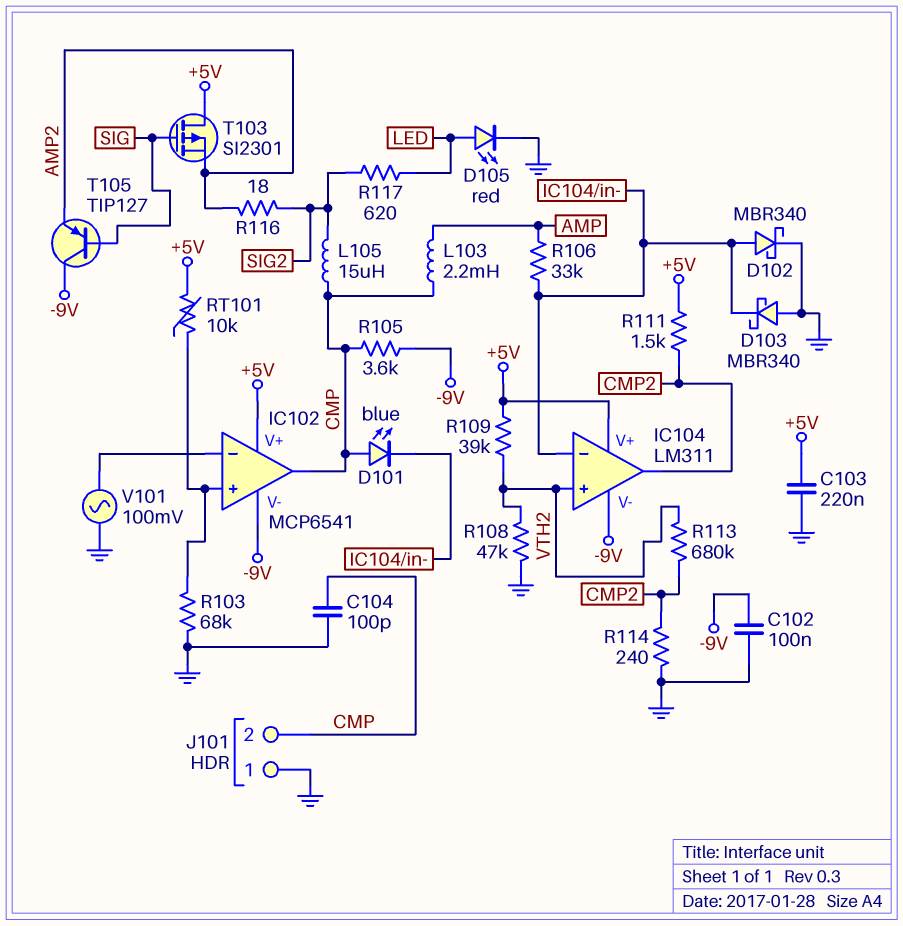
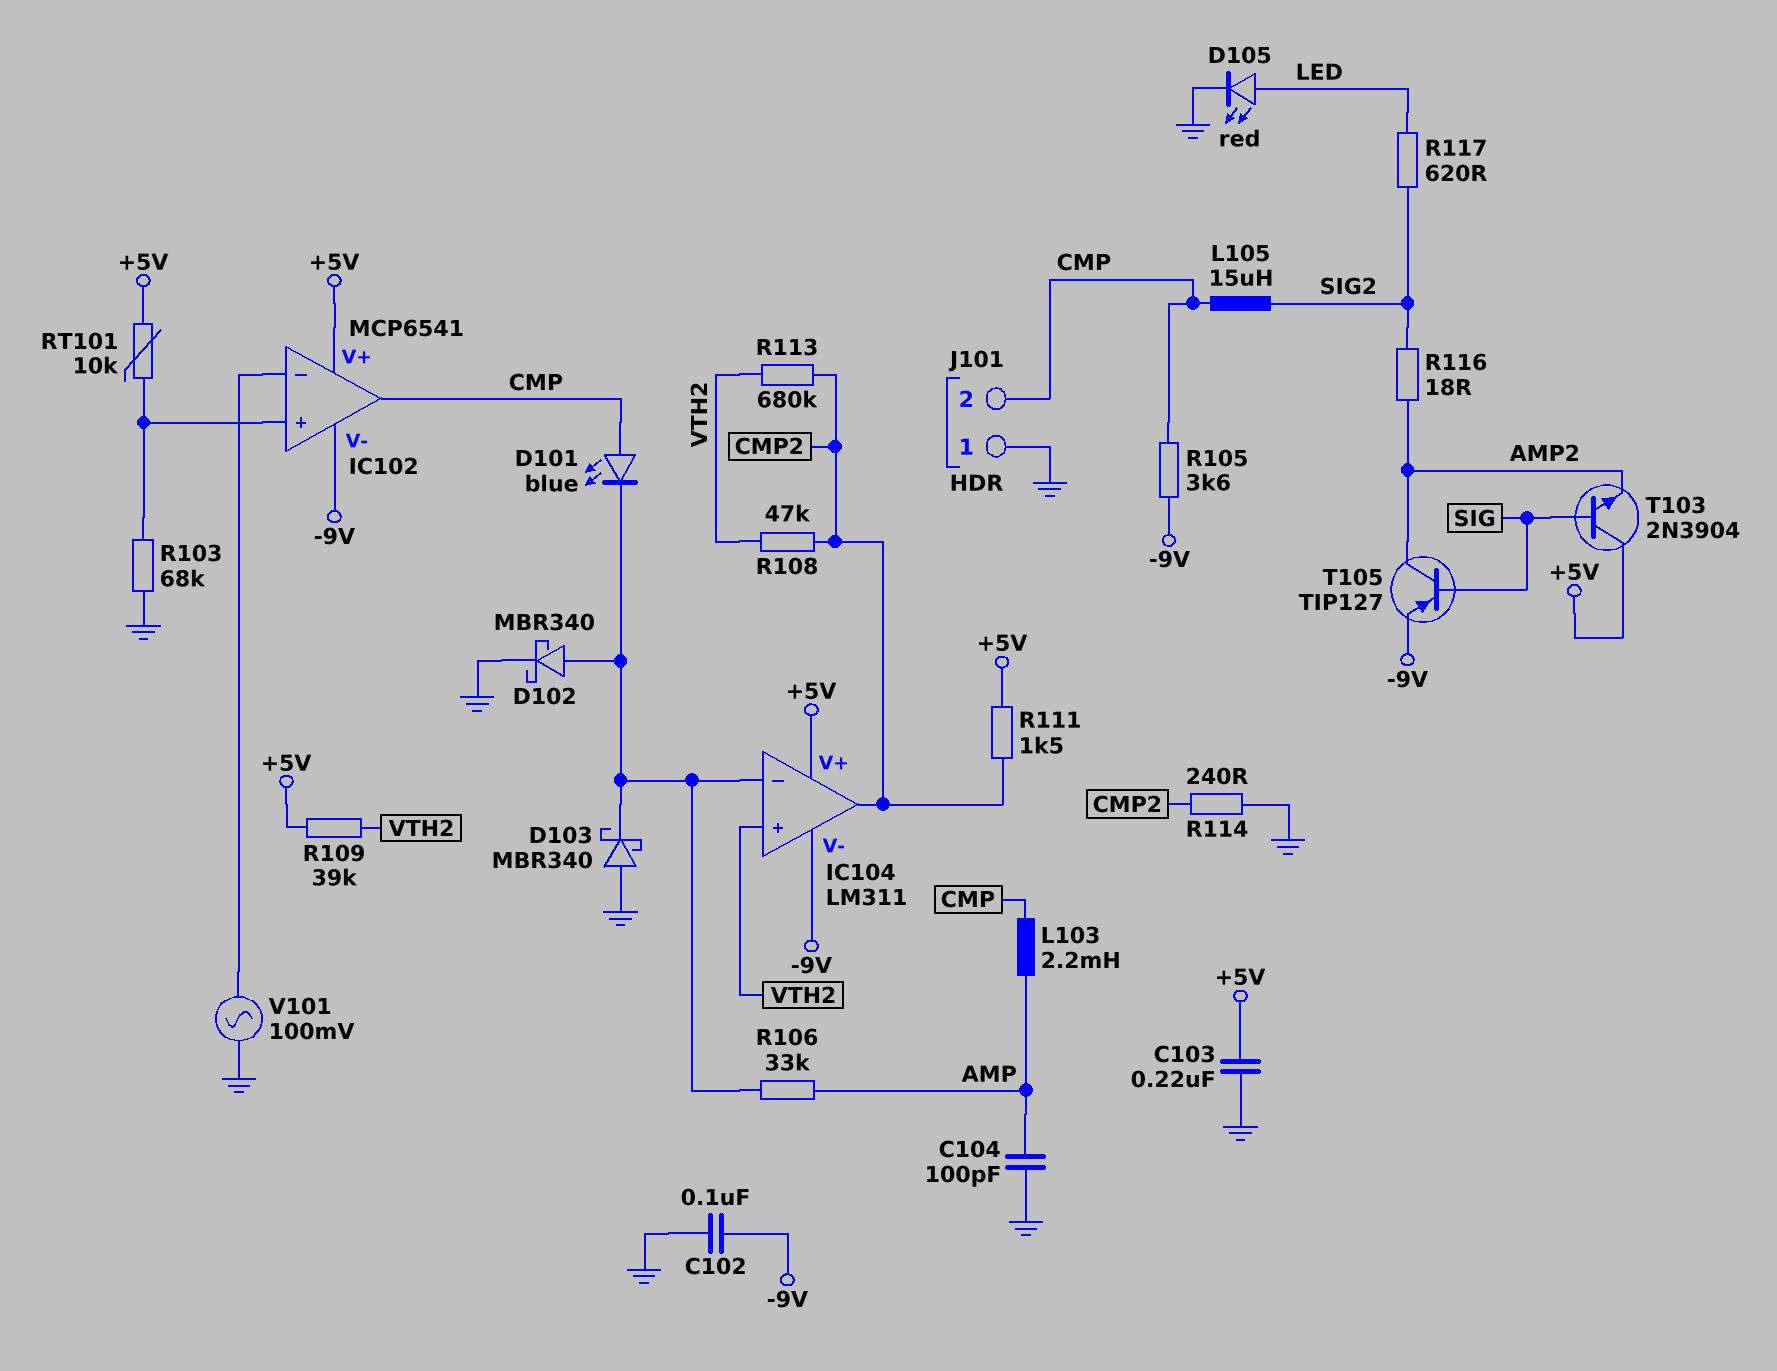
C104: 100pF (CMP, GND) -> 100pF (AMP, GND)
R108: 47k (GND, VTH2) -> 47k (CMP2, VTH2)
T103: PMOS SI2301 (G SIG, D +5V, S AMP2) -> NPN 2N3904 (B SIG, C +5V, E AMP2)
T105: PNP TIP127 (B SIG, C -9V, E AMP2) -> PNP TIP127 (B SIG, C AMP2, E -9V)

